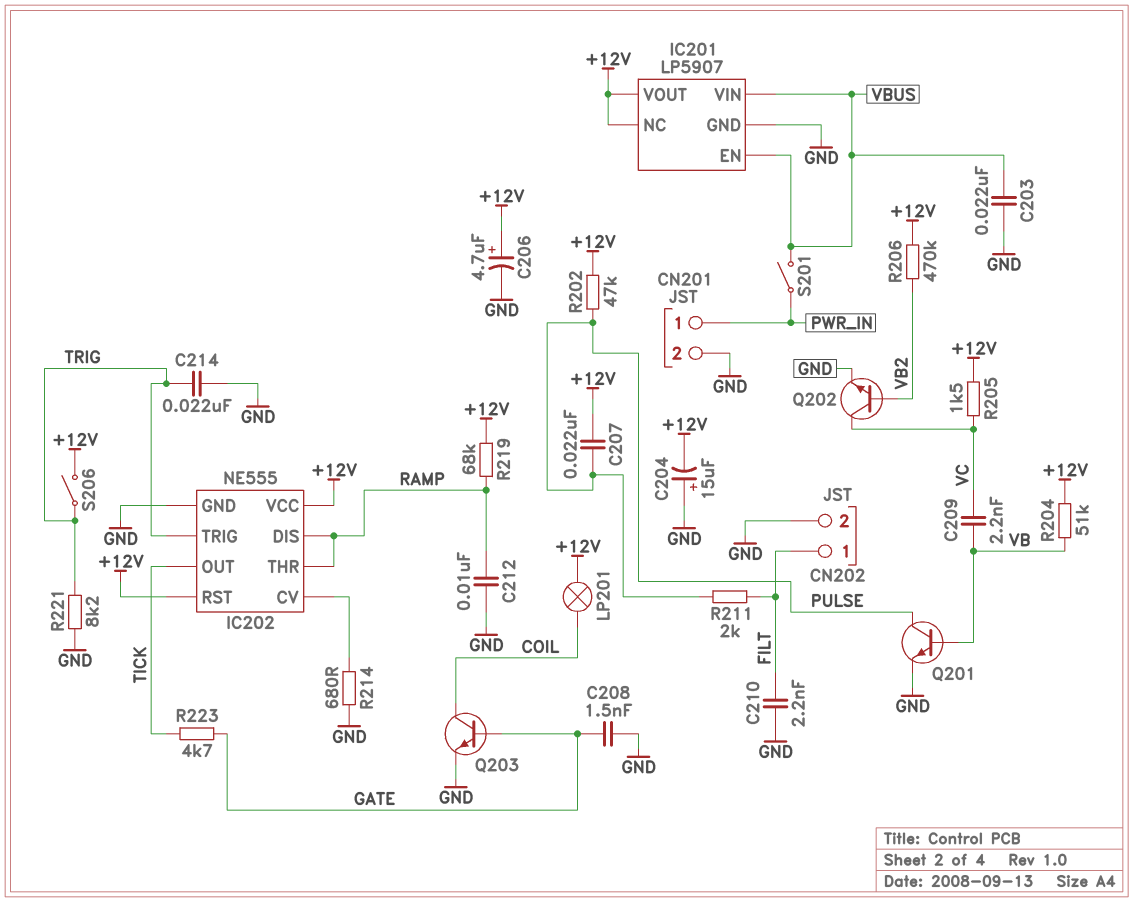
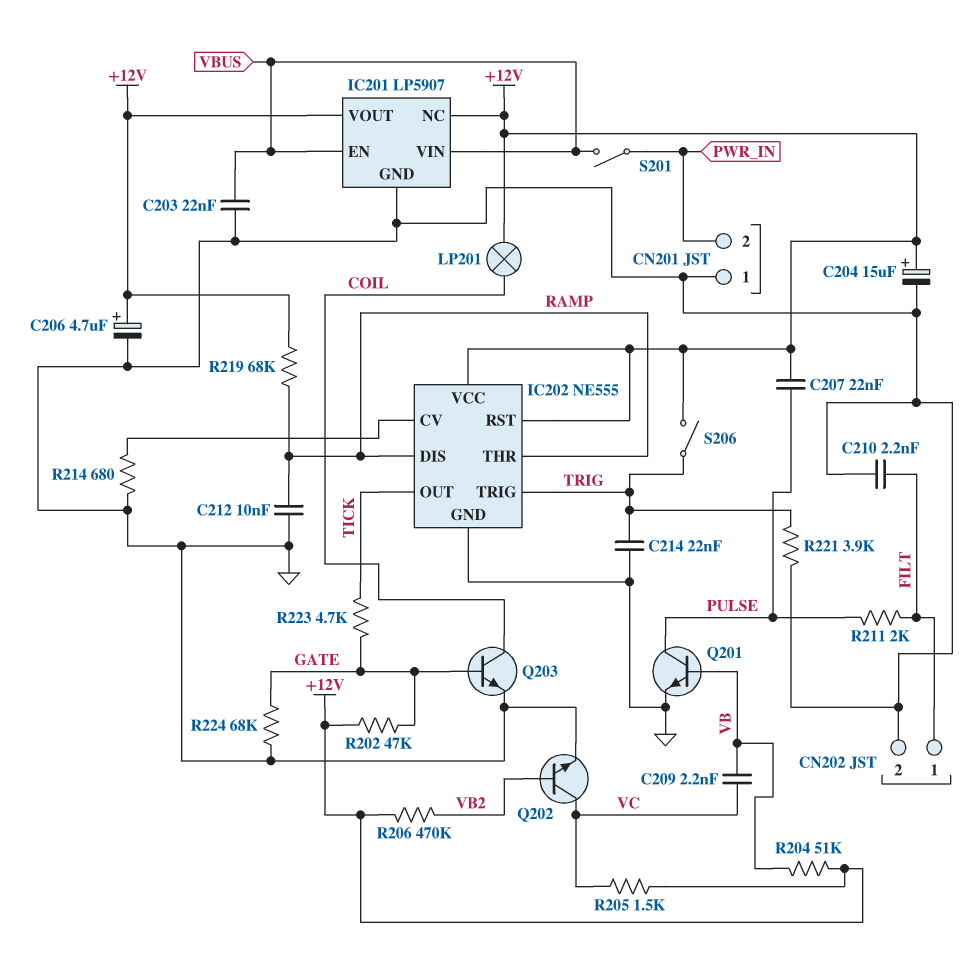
C204: 15uF (plus GND, minus +12V) -> 15uF (plus +12V, minus GND)
C208: 1.5nF (GATE, GND) -> none
CN201 pin 1: PWR_IN -> GND
CN201 pin 2: GND -> PWR_IN
R202: 47k (+12V, PULSE) -> 47k (+12V, GATE)
R221: 8.2k (GND, TRIG) -> 3.9k (GND, TRIG)
R224: none -> 68k (GATE, GND)

